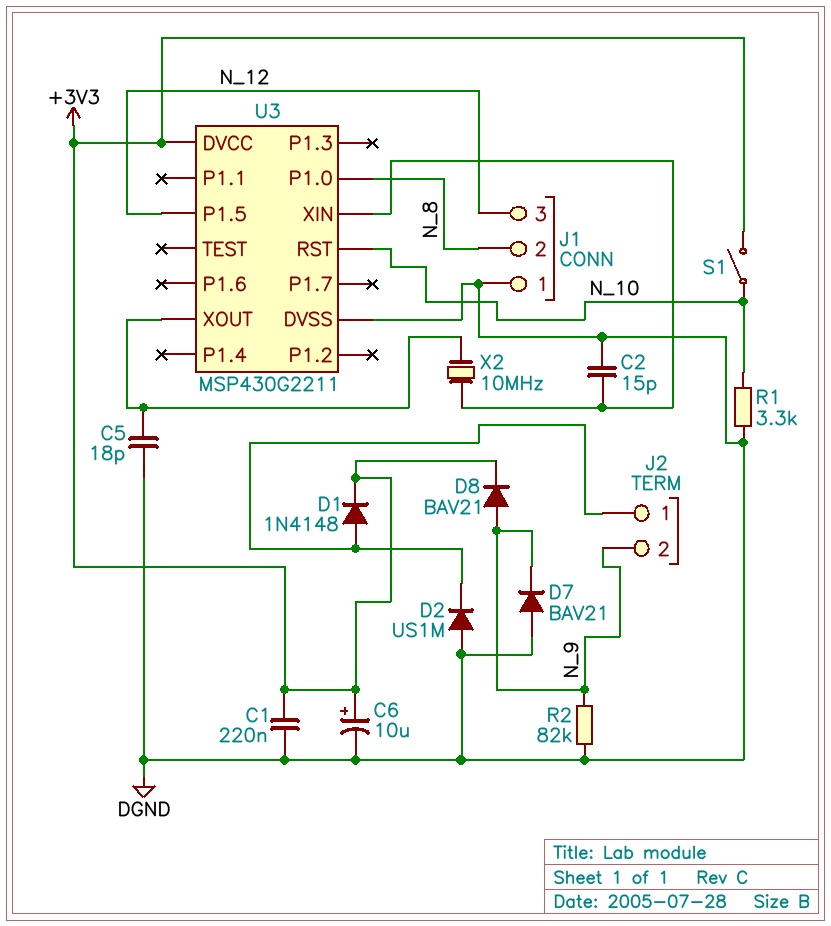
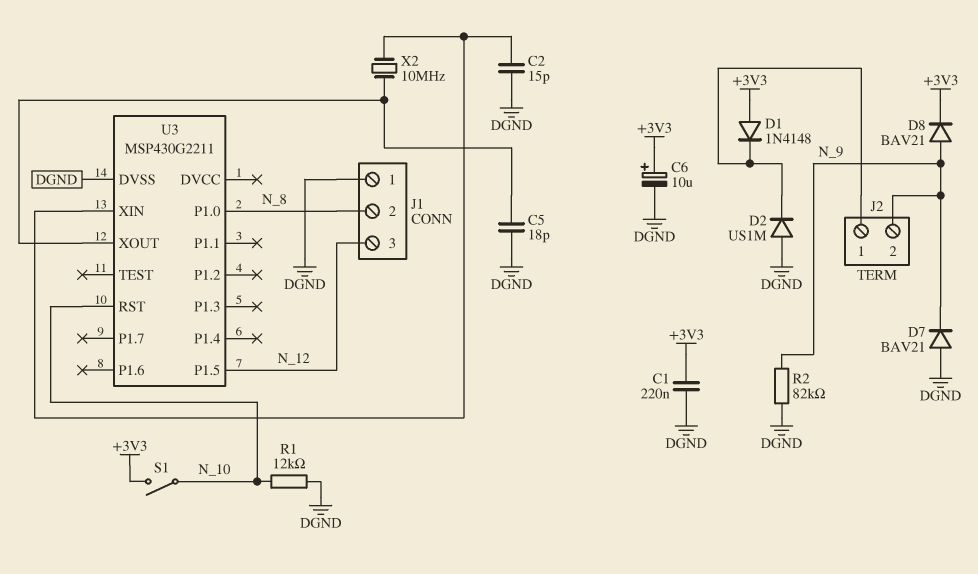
D1: diode 1N4148 (A J2/1, K +3V3) -> diode 1N4148 (A +3V3, K J2/1)
R1: 3.3k (DGND, N_10) -> 12k (DGND, N_10)
U3 pin DVCC: +3V3 -> none

